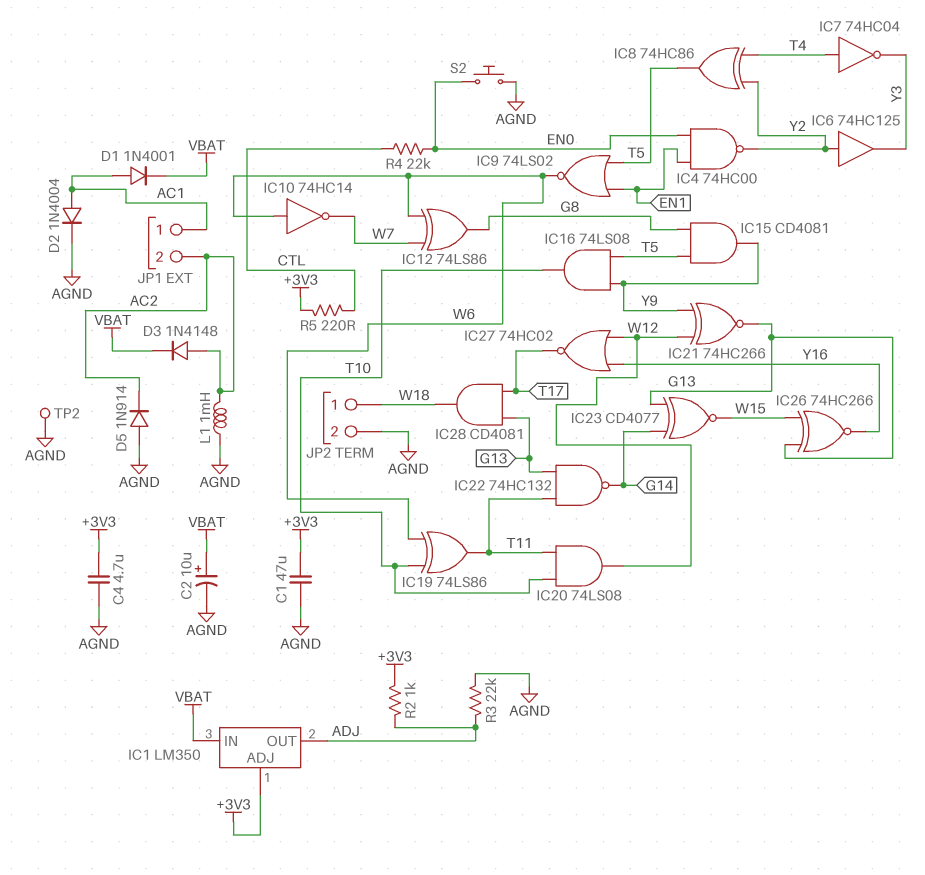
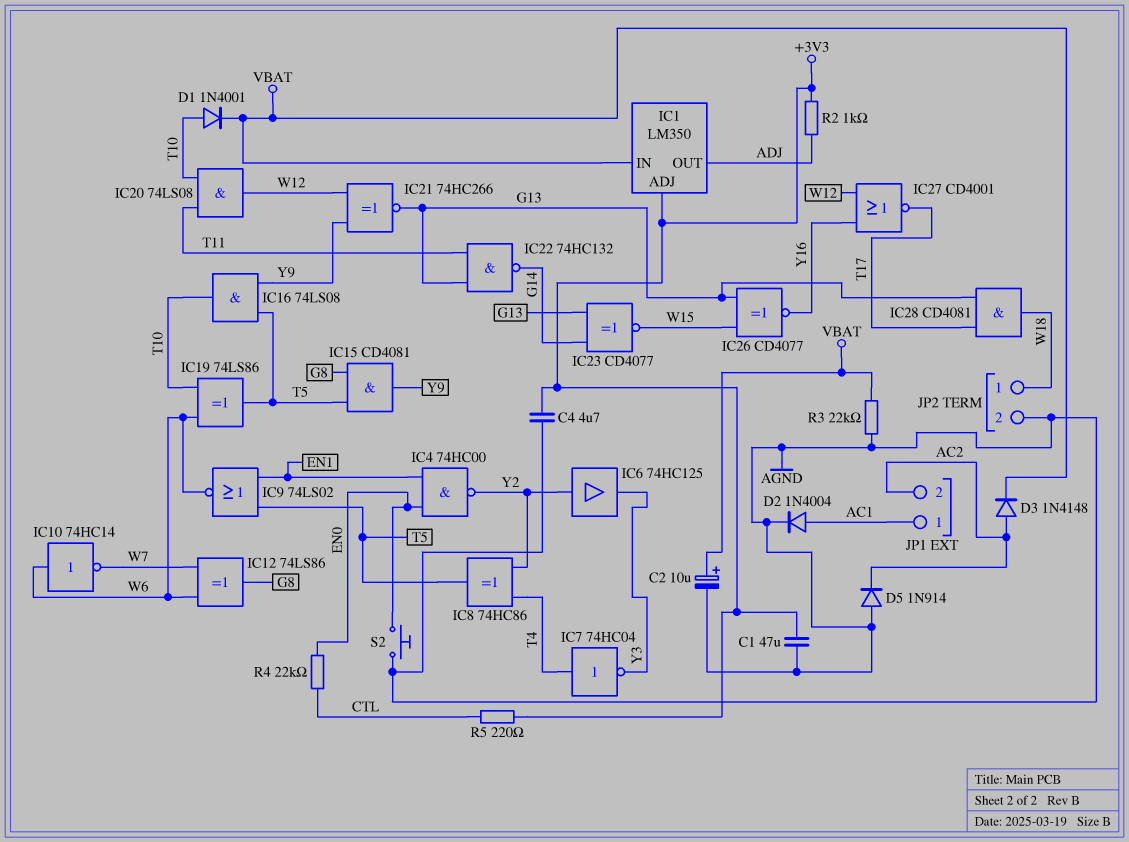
D1: diode 1N4001 (A AC1, K VBAT) -> diode 1N4001 (A T10, K VBAT)
IC19: XOR 74LS86 (in T10, in W6, out T11) -> XOR 74LS86 (in T10, in W6, out T5)
IC26: XNOR 74HC266 (in G13, in W15, out Y16) -> XNOR CD4077 (in G13, in W15, out Y16)
IC27: NOR 74HC02 (in W12, in Y16, out T17) -> NOR CD4001 (in W12, in Y16, out T17)
L1: 1mH (AC2, AGND) -> none
R3: 22k (ADJ, AGND) -> 22k (AGND, VBAT)
TP2: test point (AGND) -> none

